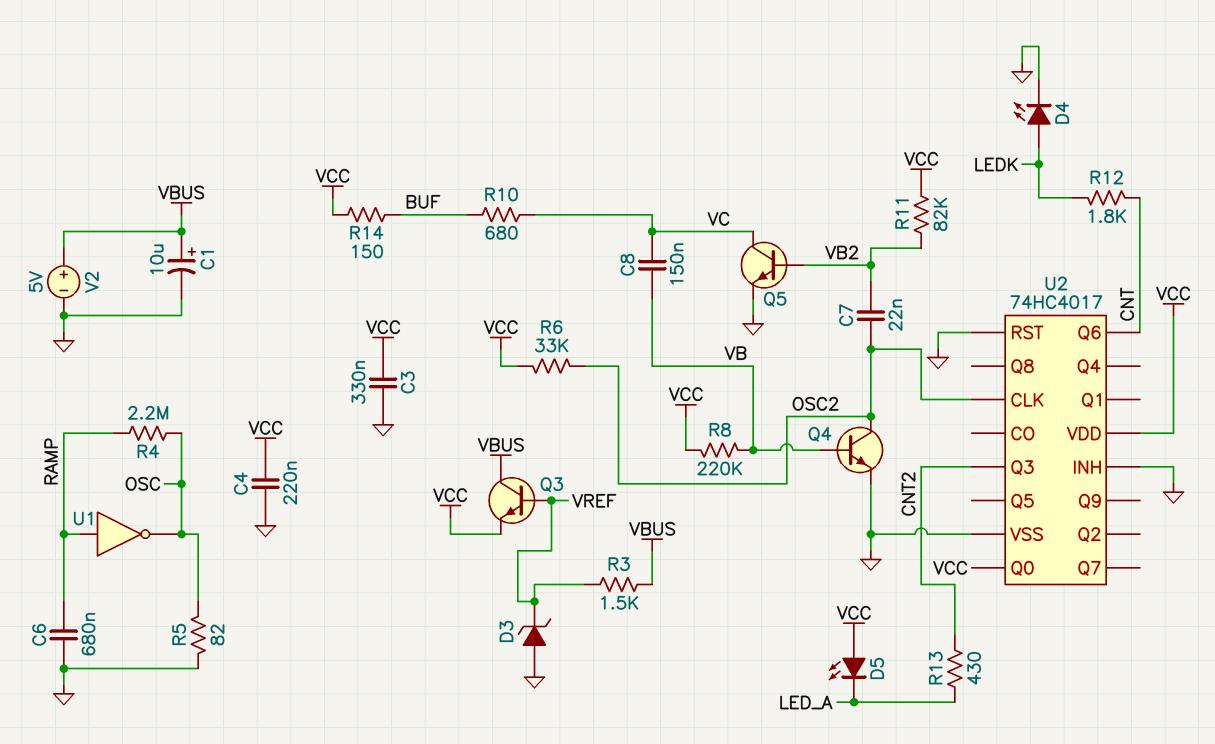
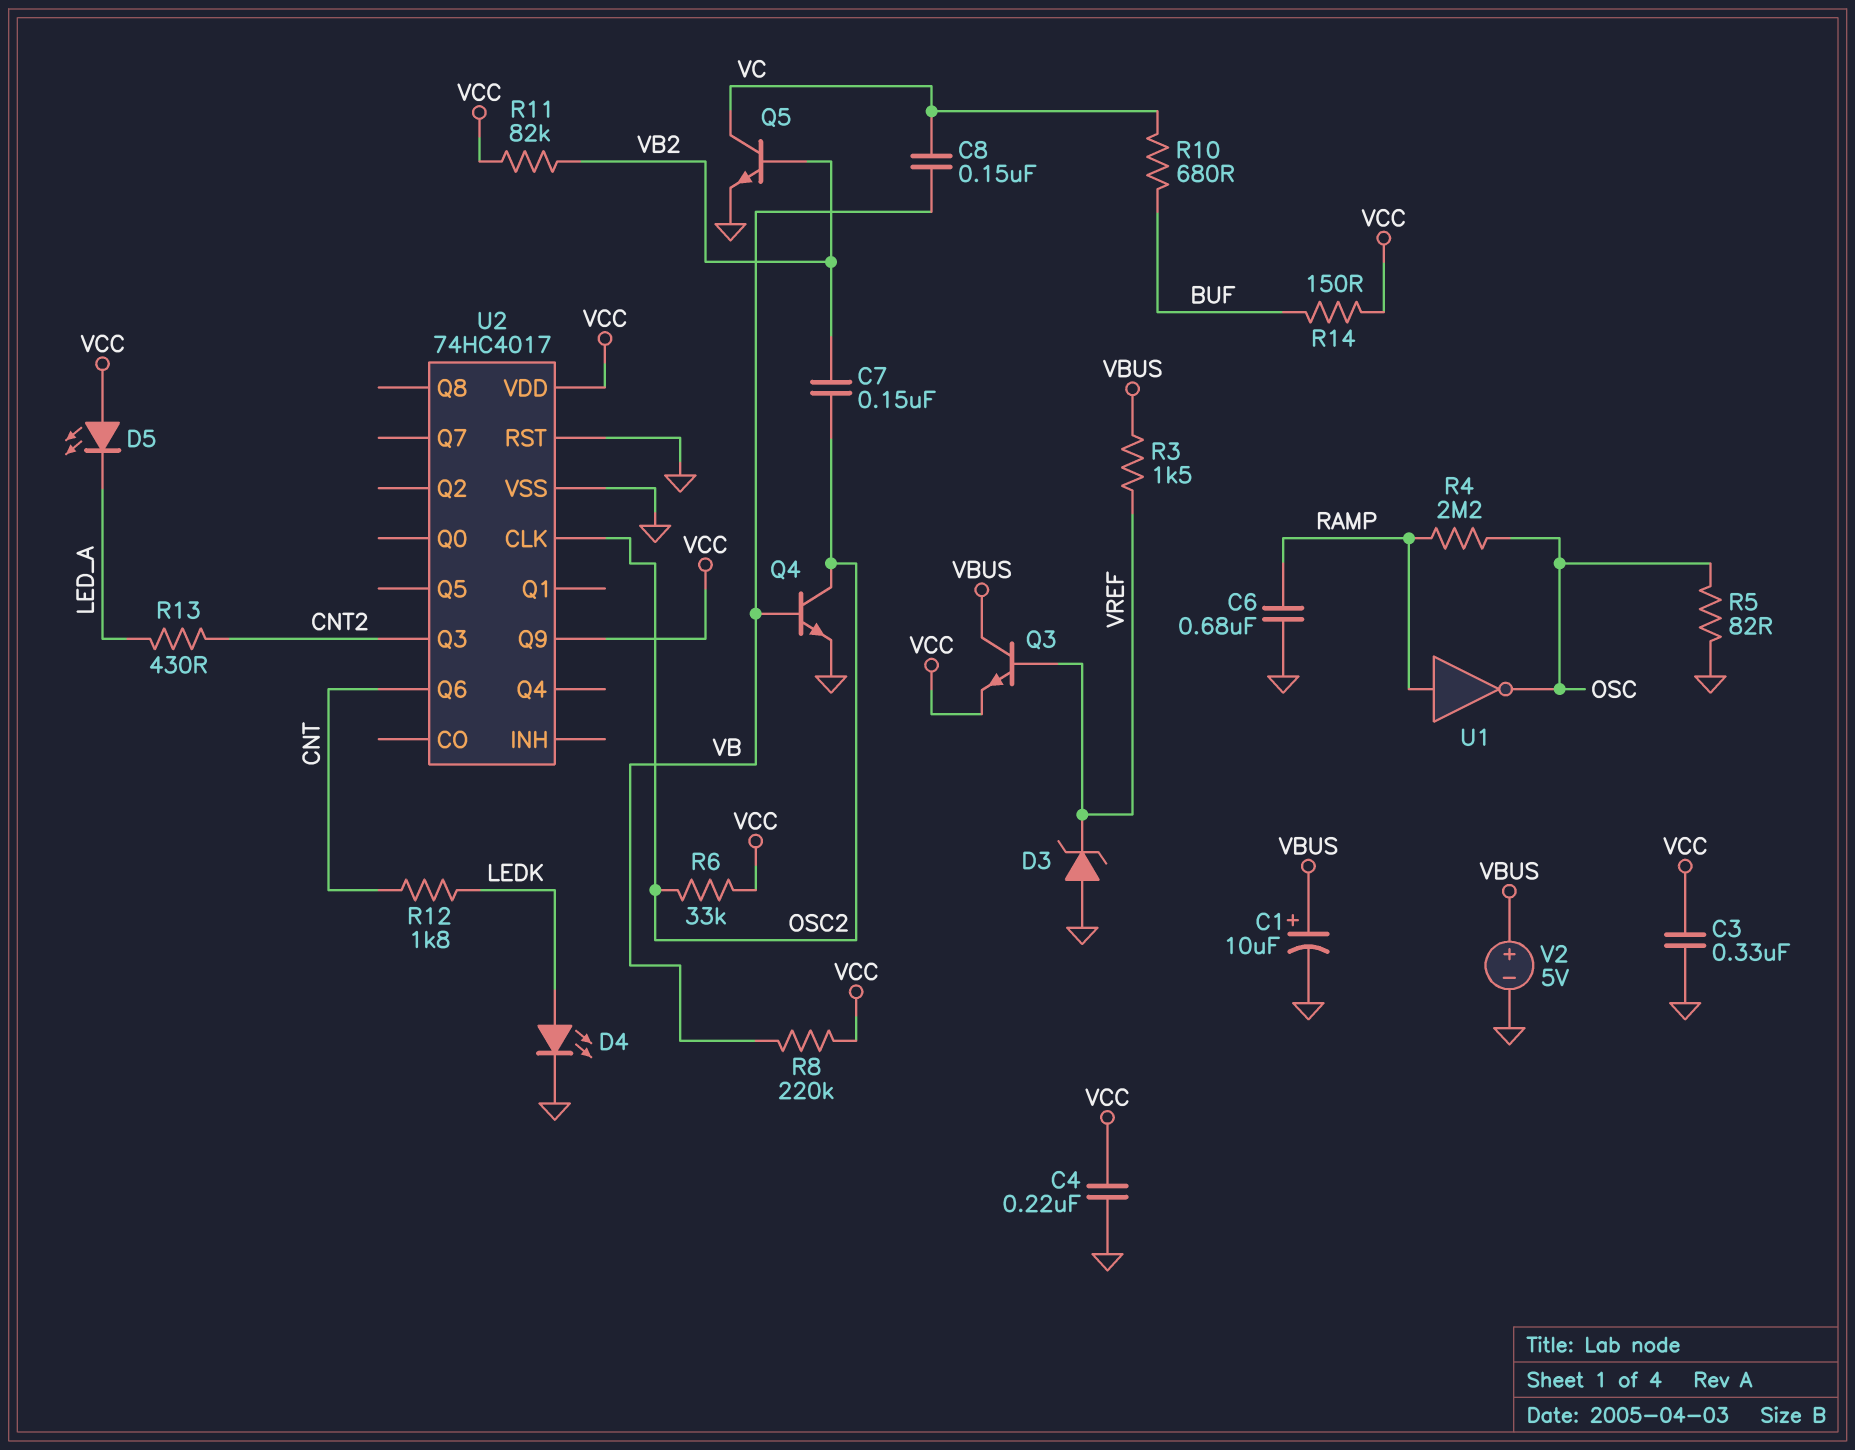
C7: 22nF (OSC2, VB2) -> 150nF (OSC2, VB2)
U2 pin INH: GND -> none
U2 pin Q0: VCC -> none
U2 pin Q9: none -> VCC

